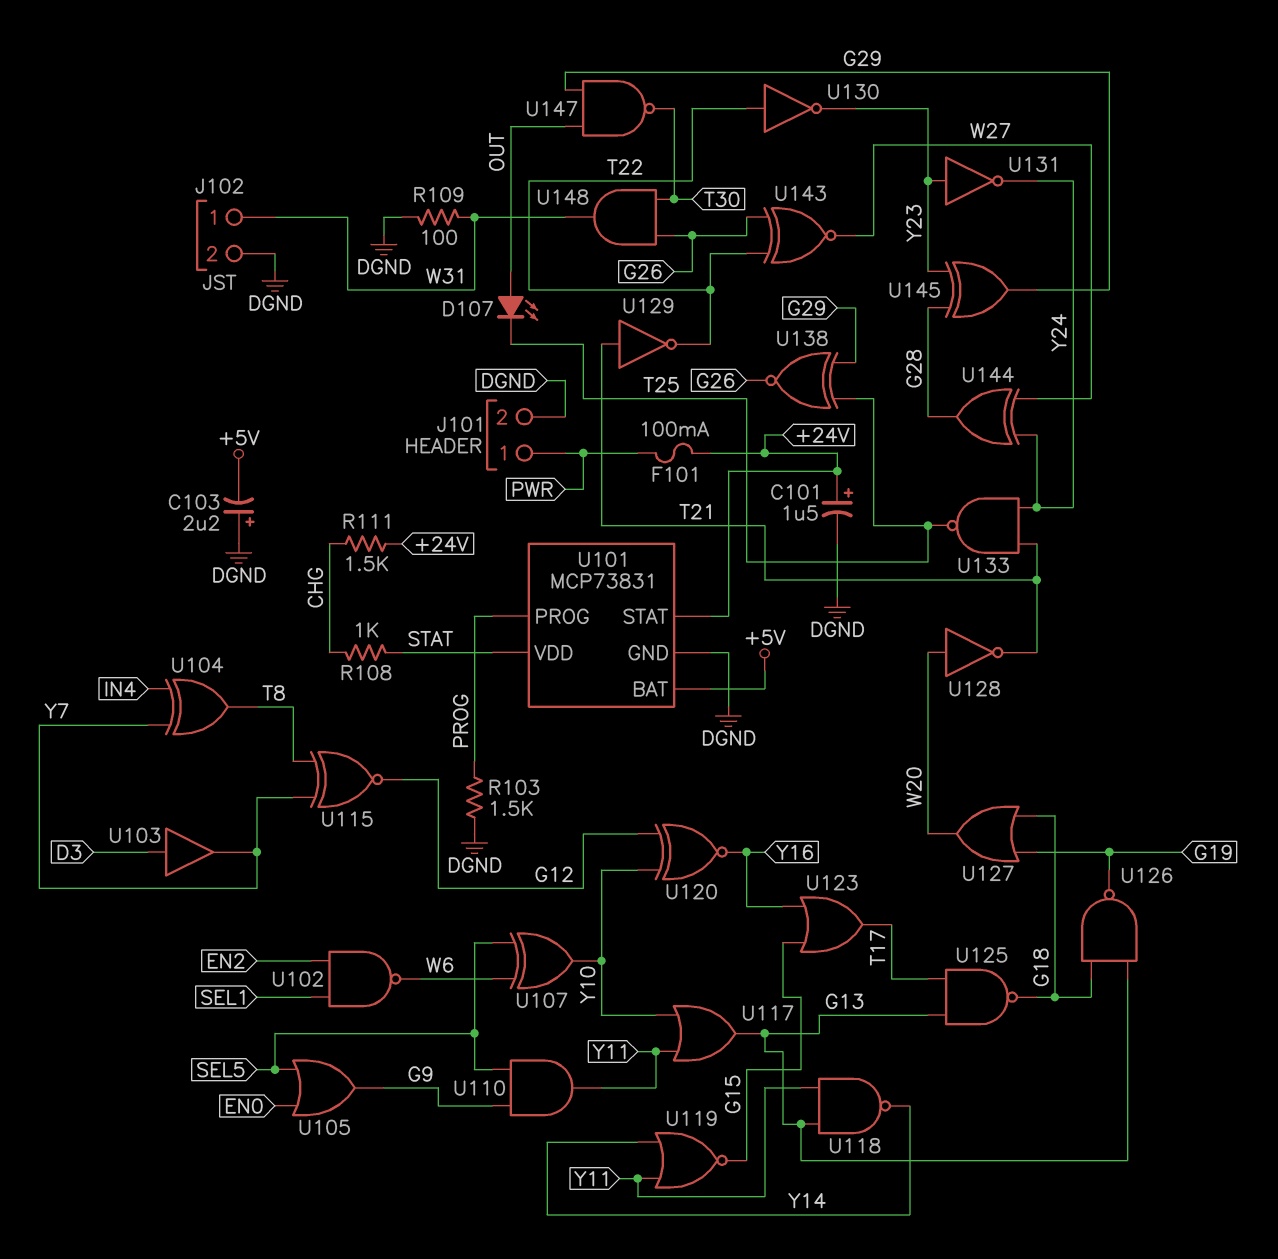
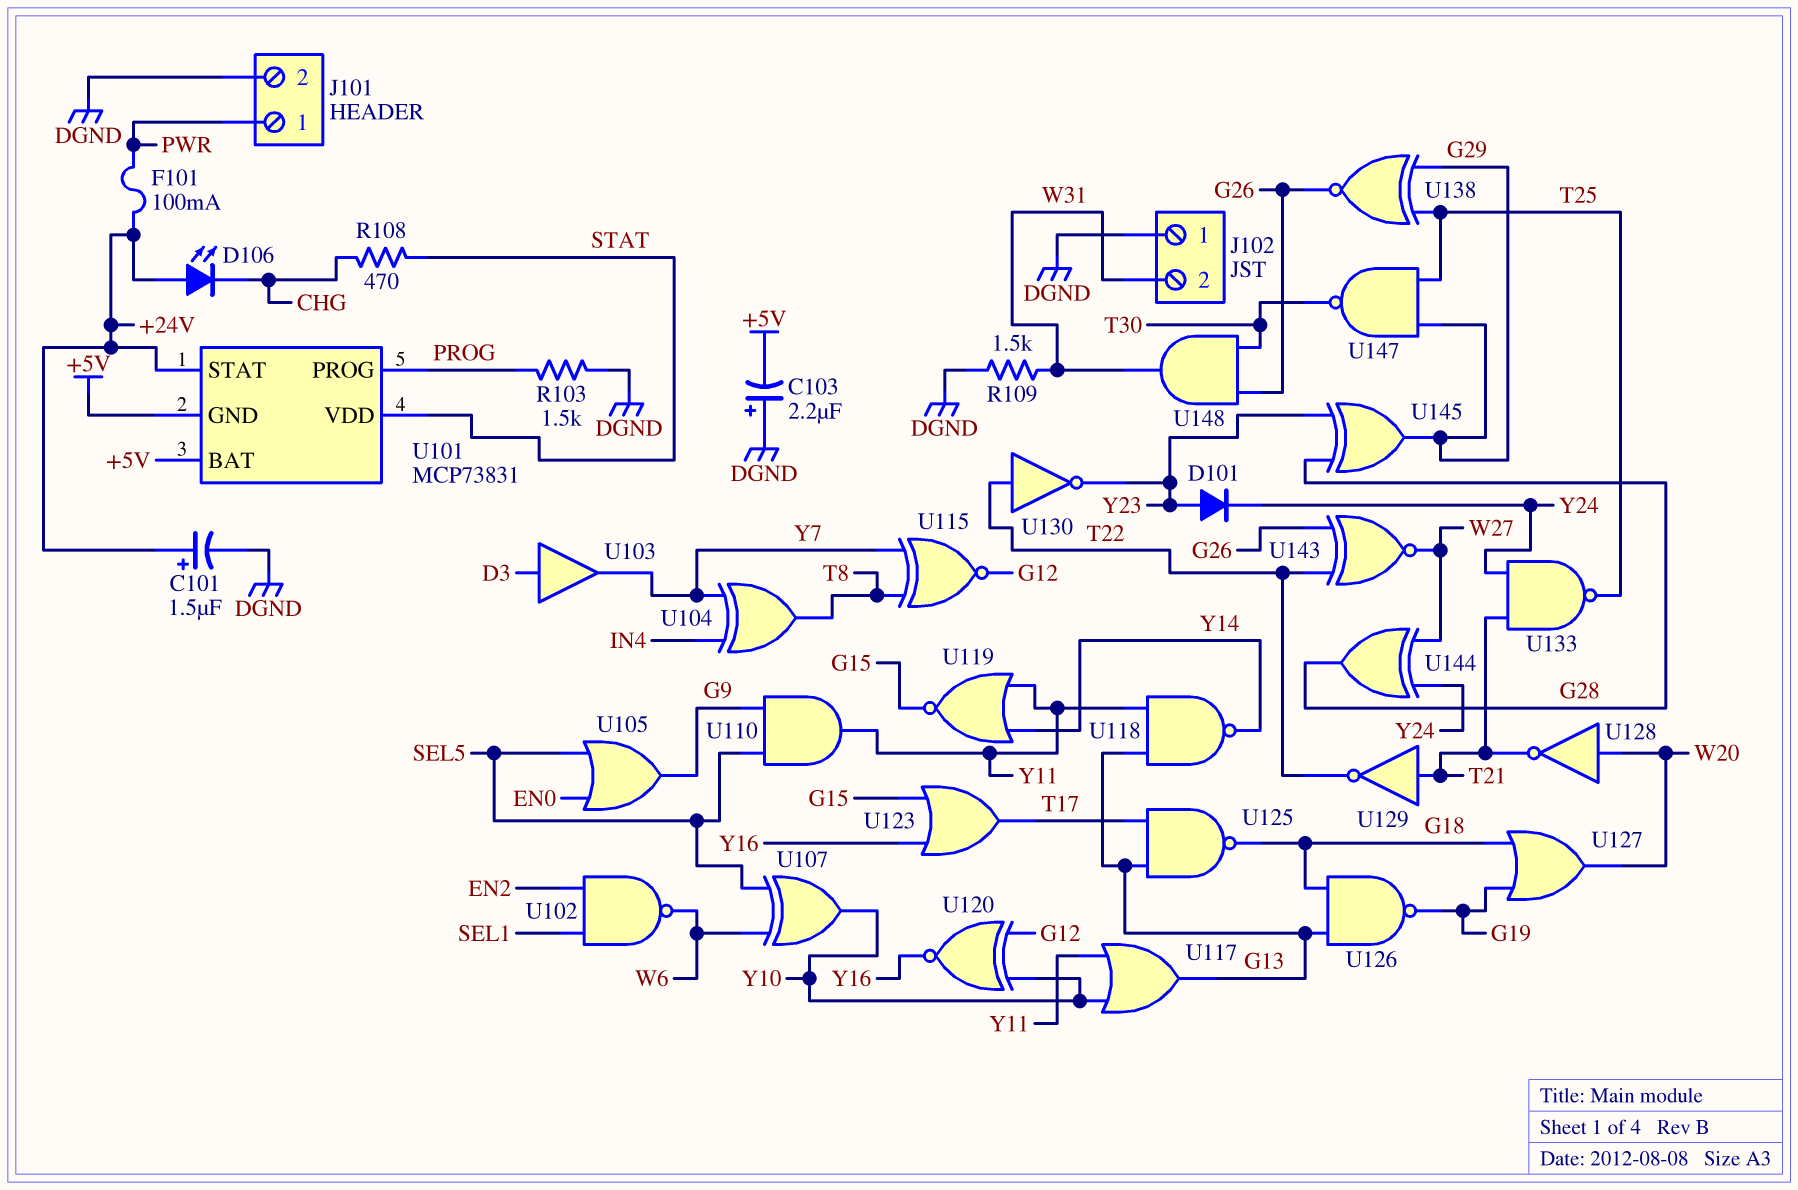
D101: none -> diode (A Y23, K Y24)
D106: none -> LED (A +24V, K CHG)
D107: LED (A OUT, K T25) -> none
J102 pin 1: W31 -> DGND
J102 pin 2: DGND -> W31
R108: 1k (CHG, STAT) -> 470 (CHG, STAT)
R109: 100 (DGND, W31) -> 1.5k (DGND, W31)
R111: 1.5k (+24V, CHG) -> none
U101 pin GND: DGND -> +5V
U131: NOT (in Y23, out Y24) -> none
U147: NAND (in G29, in OUT, out T30) -> NAND (in G29, in T25, out T30)

